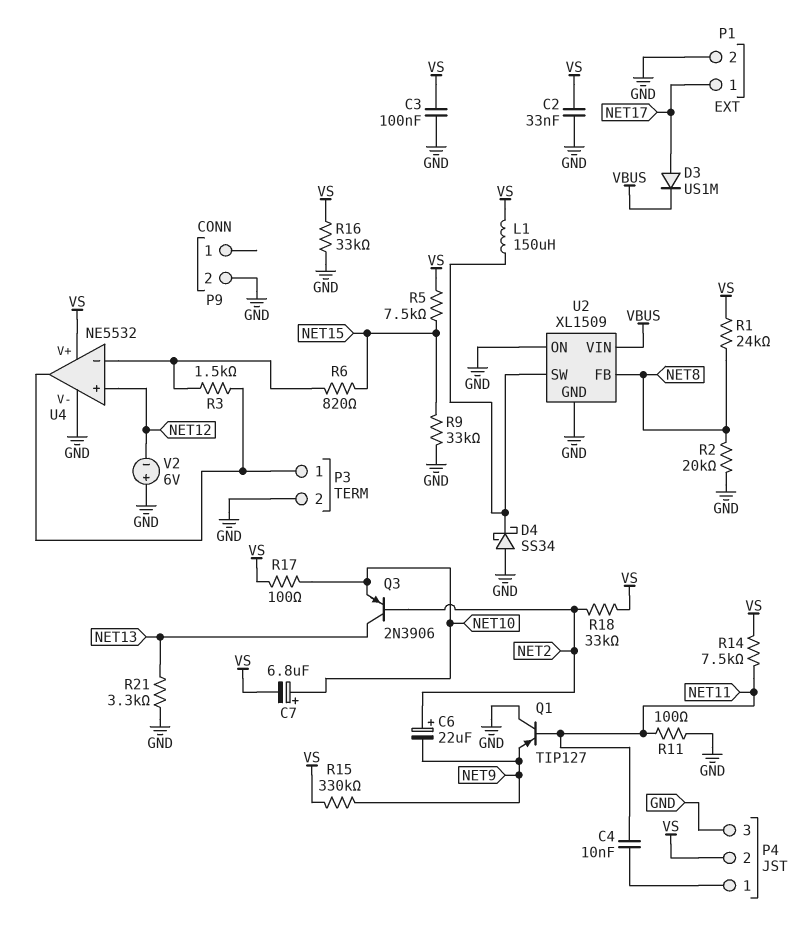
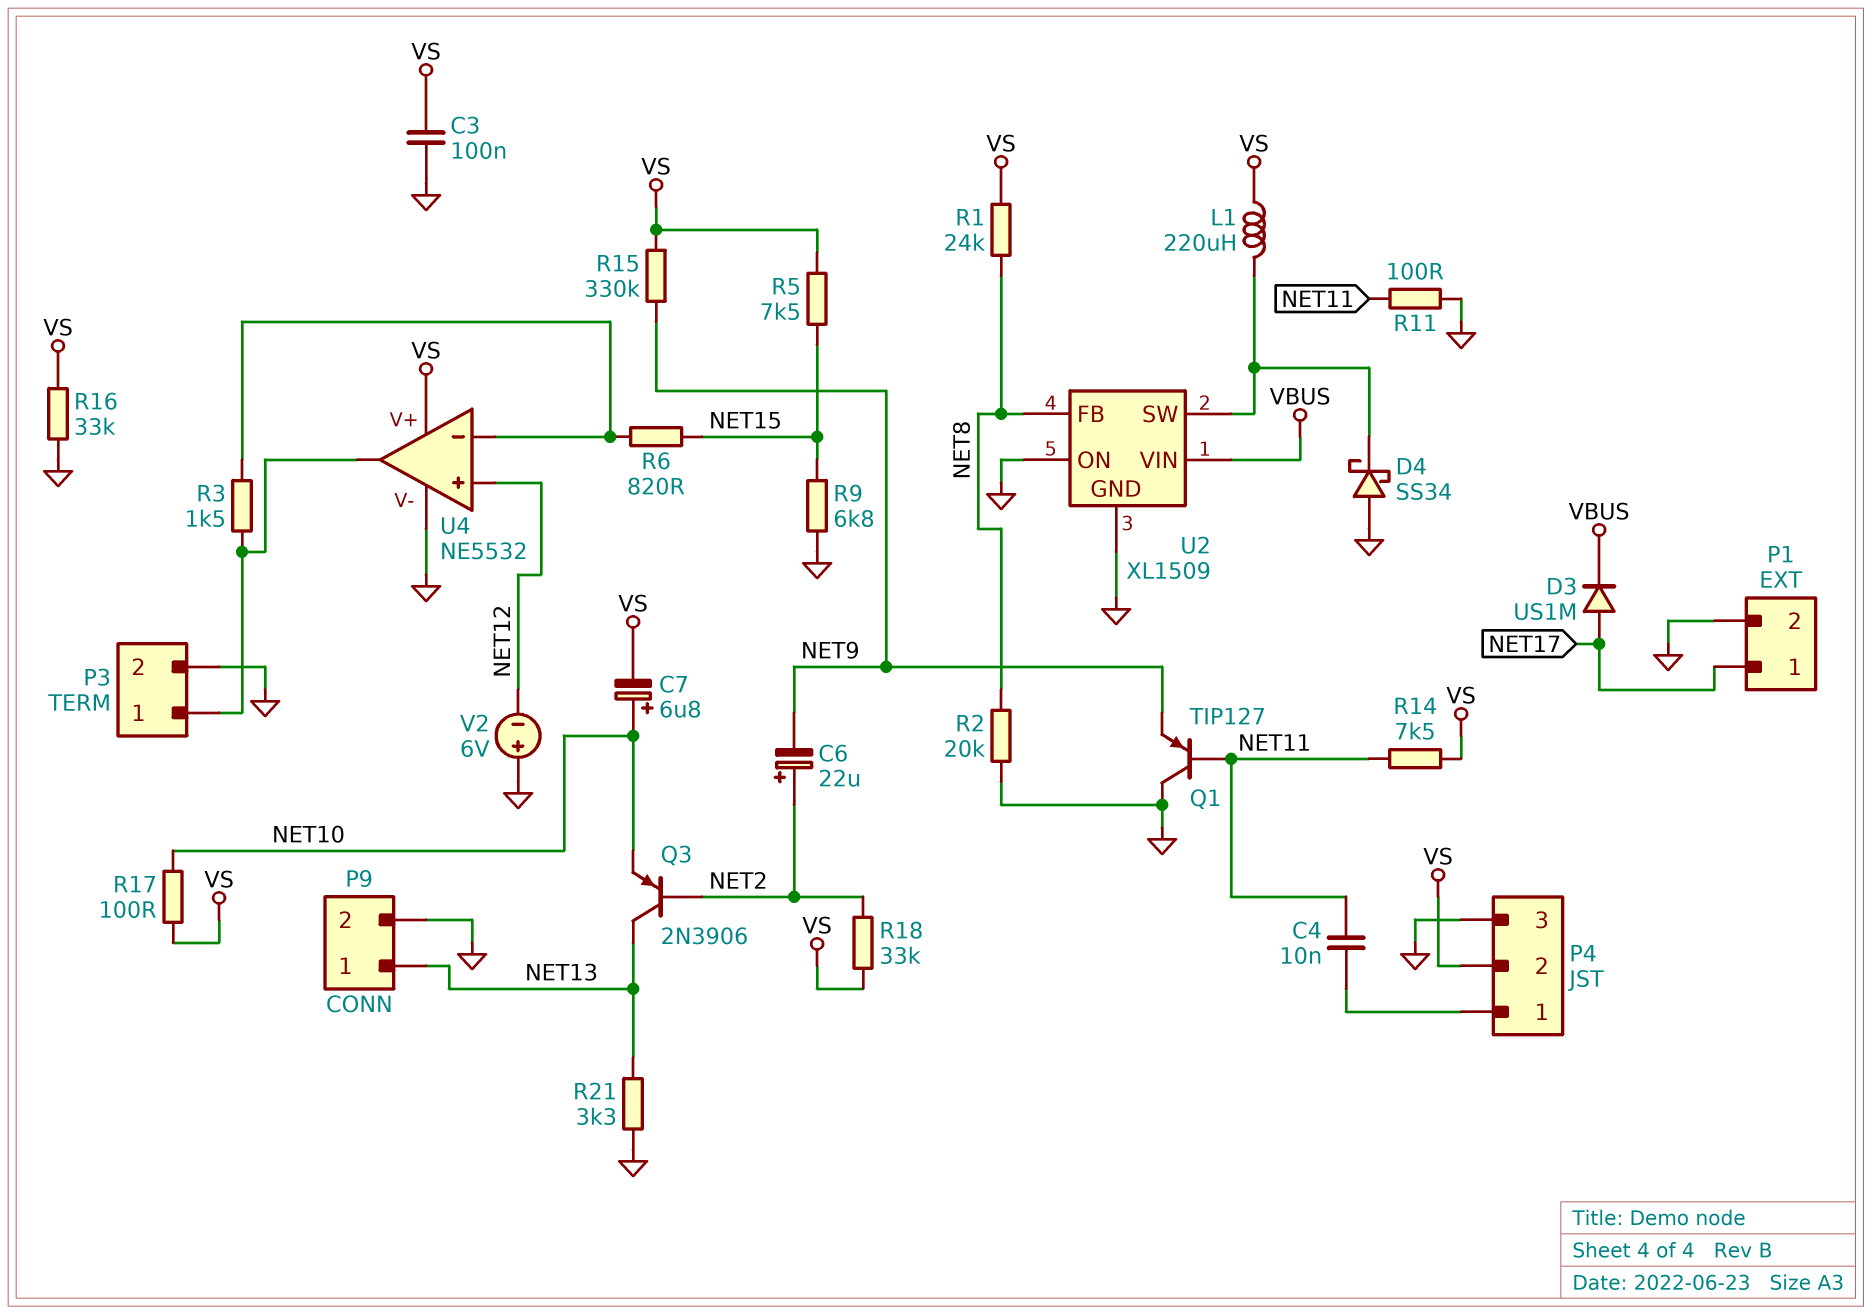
C2: 33nF (GND, VS) -> none
L1: 150uH (U2/SW, VS) -> 220uH (U2/SW, VS)
P9 pin 1: none -> NET13
R9: 33k (GND, NET15) -> 6.8k (GND, NET15)

